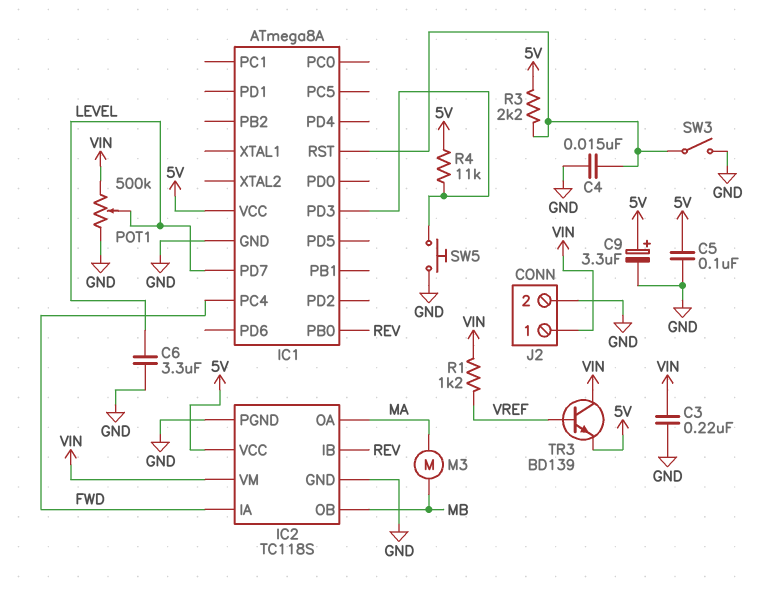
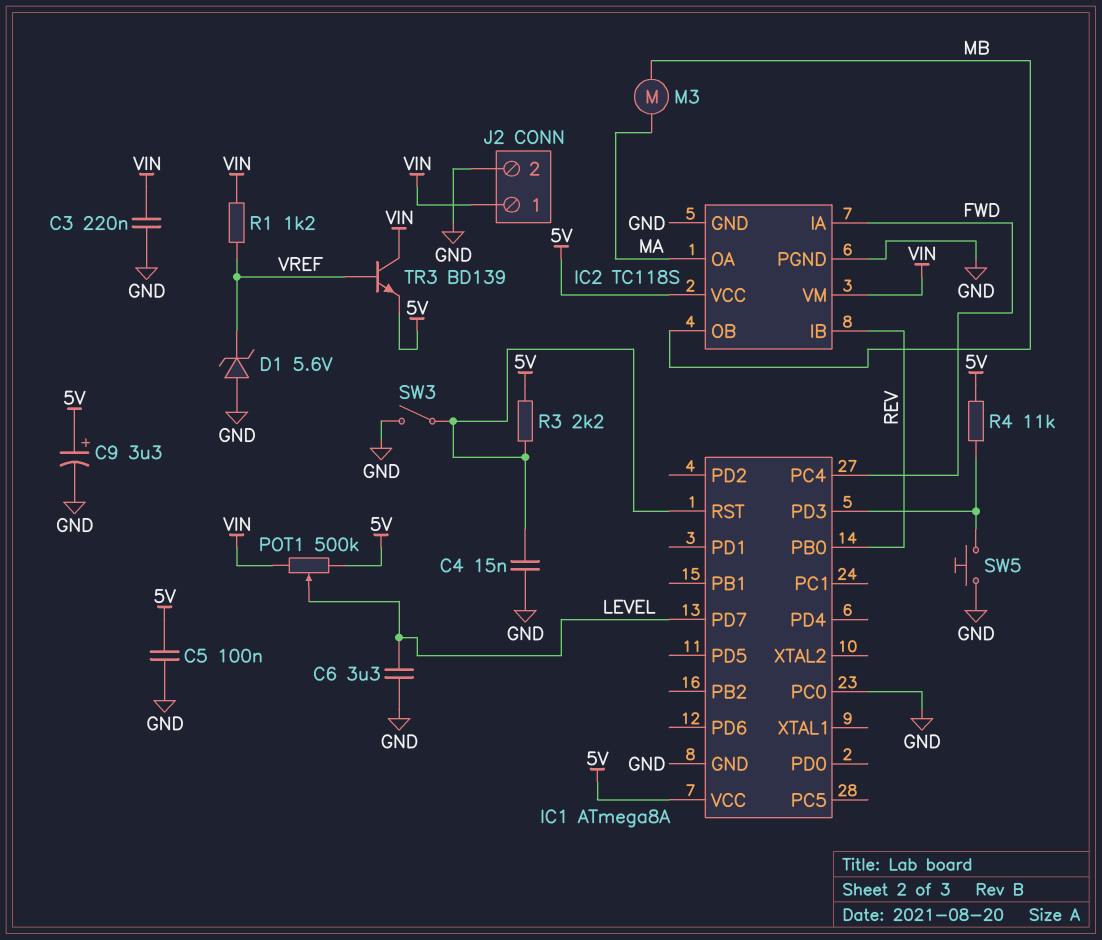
D1: none -> zener 5.6V (A GND, K VREF)
IC1 pin PC0: none -> GND
POT1: 500k (GND, VIN, wiper LEVEL) -> 500k (5V, VIN, wiper LEVEL)

